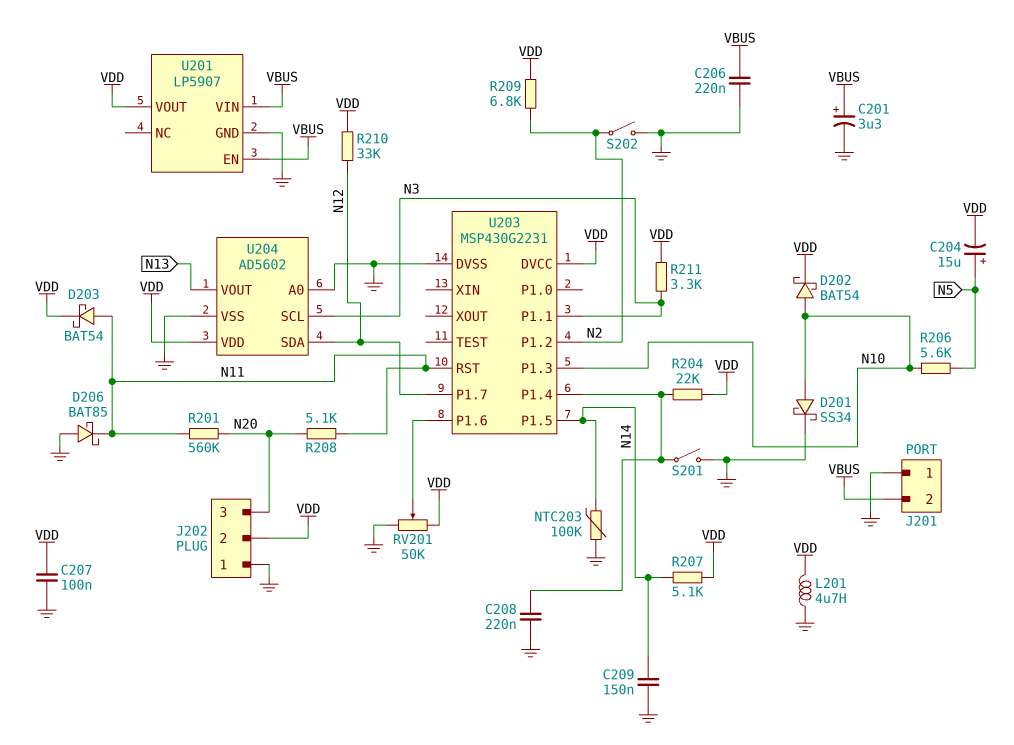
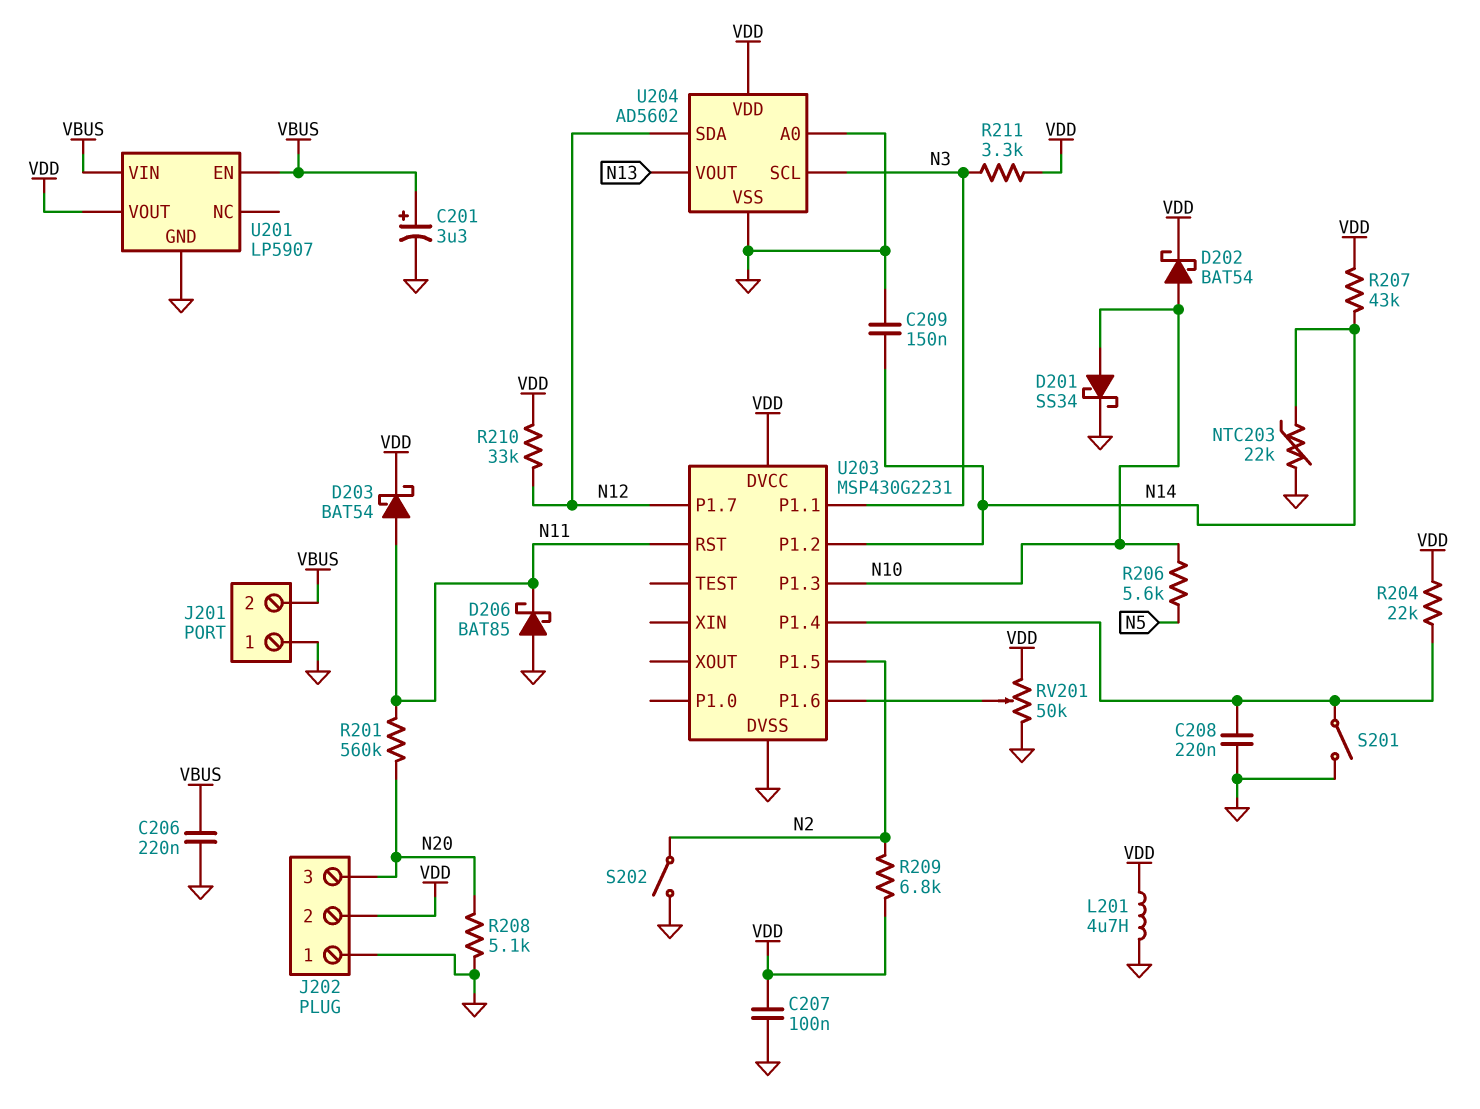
C204: 15uF (plus N5, minus VDD) -> none
NTC203: 100k (GND, N14) -> 22k (GND, N14)
R207: 5.1k (N14, VDD) -> 43k (N14, VDD)
R208: 5.1k (N11, N20) -> 5.1k (GND, N20)
U203 pin P1.2: N2 -> N14
U203 pin P1.5: N14 -> N2

